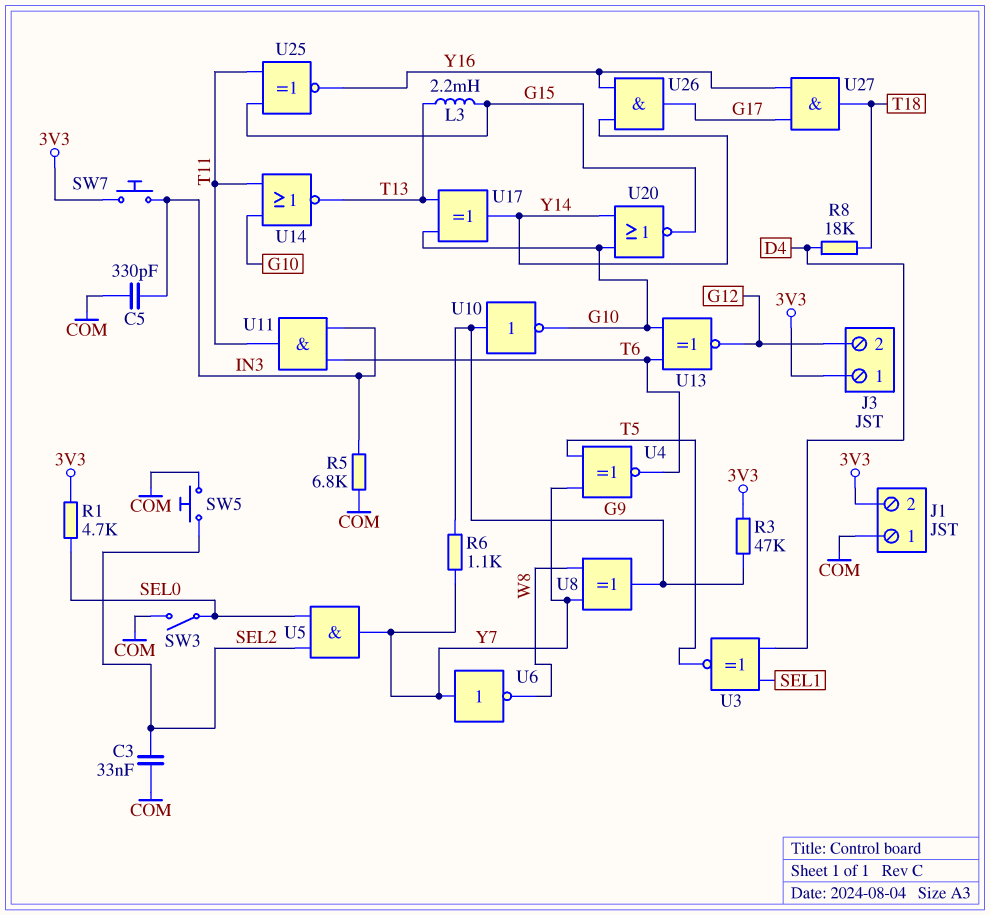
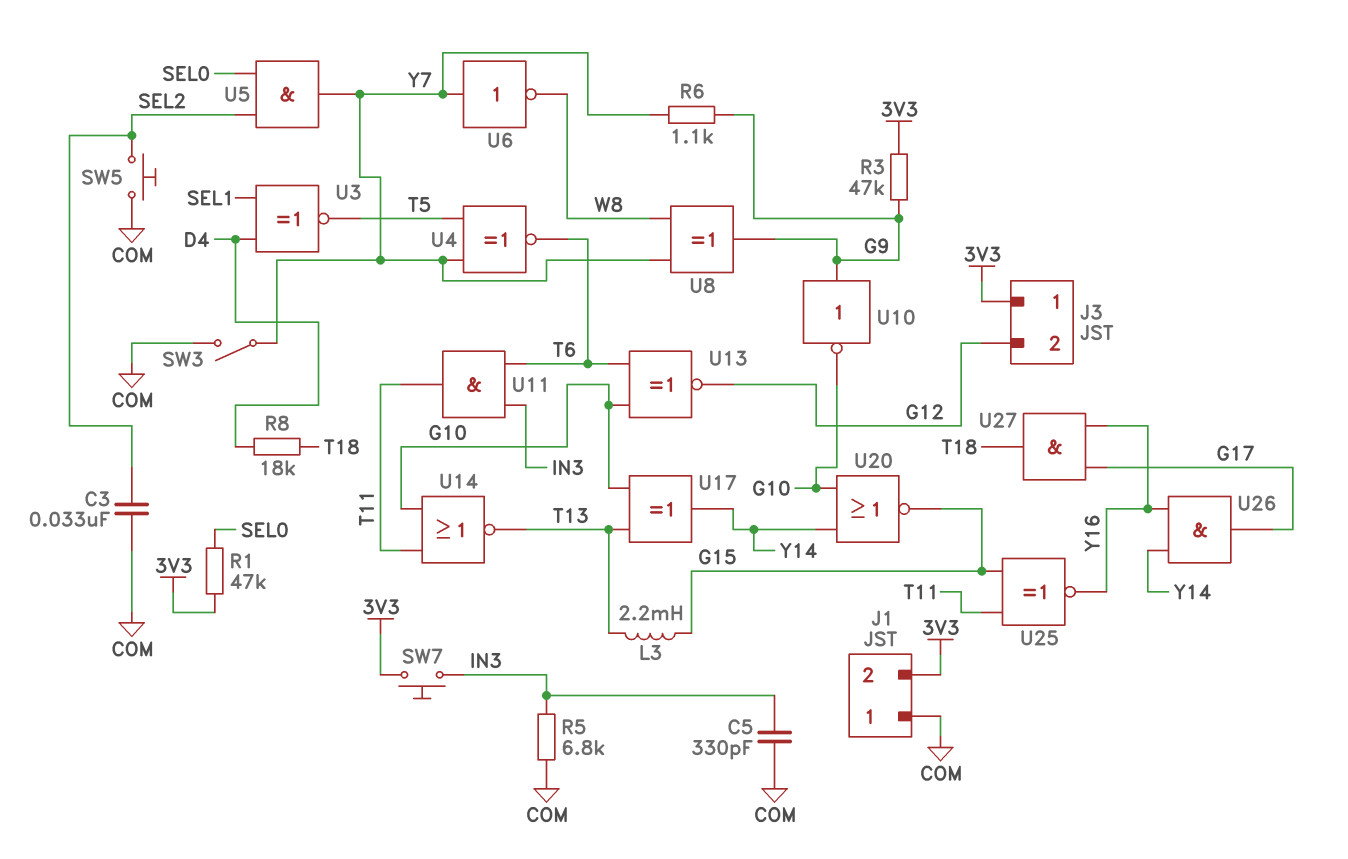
R1: 4.7k (3V3, SEL0) -> 47k (3V3, SEL0)
SW3: switch (COM, SEL0) -> switch (COM, Y7)

